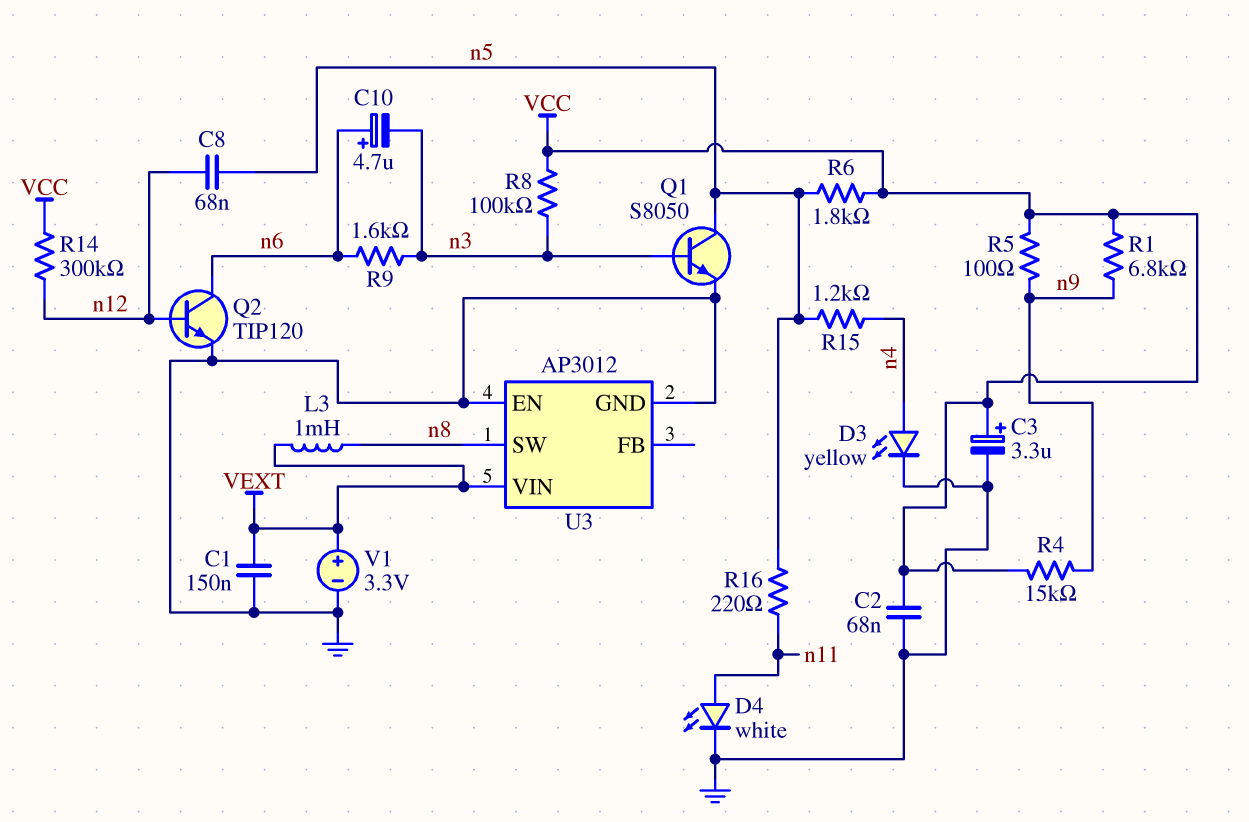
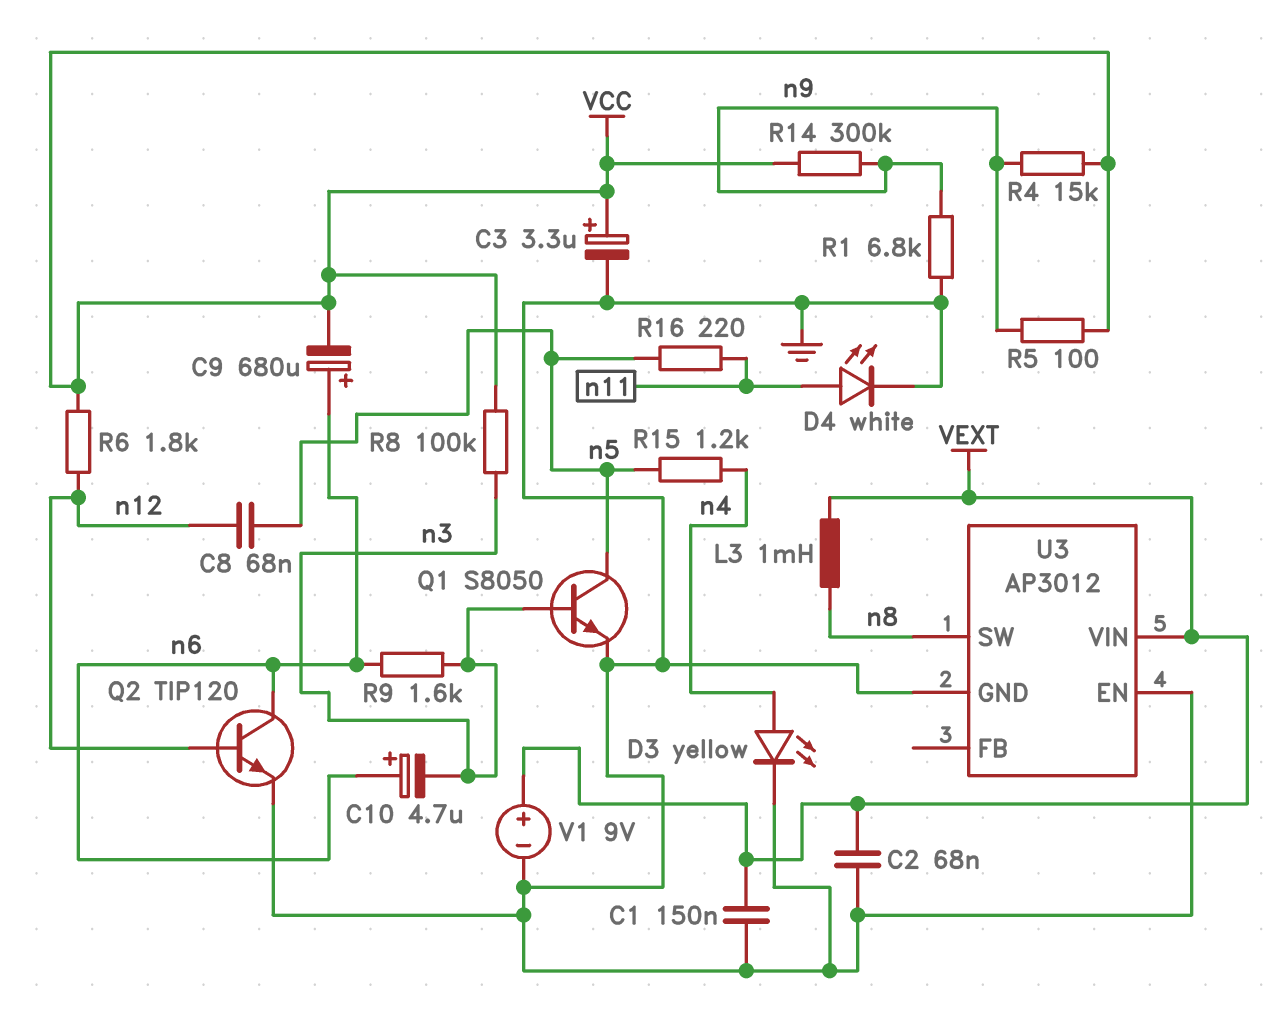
C2: 68nF (GND, VCC) -> 68nF (GND, VEXT)
C9: none -> 680uF (plus n6, minus VCC)
R1: 6.8k (VCC, n9) -> 6.8k (GND, n9)
R6: 1.8k (VCC, n5) -> 1.8k (VCC, n12)
R14: 300k (VCC, n12) -> 300k (VCC, n9)
V1: 3.3V (plus VEXT, minus GND) -> 9V (plus VEXT, minus GND)

